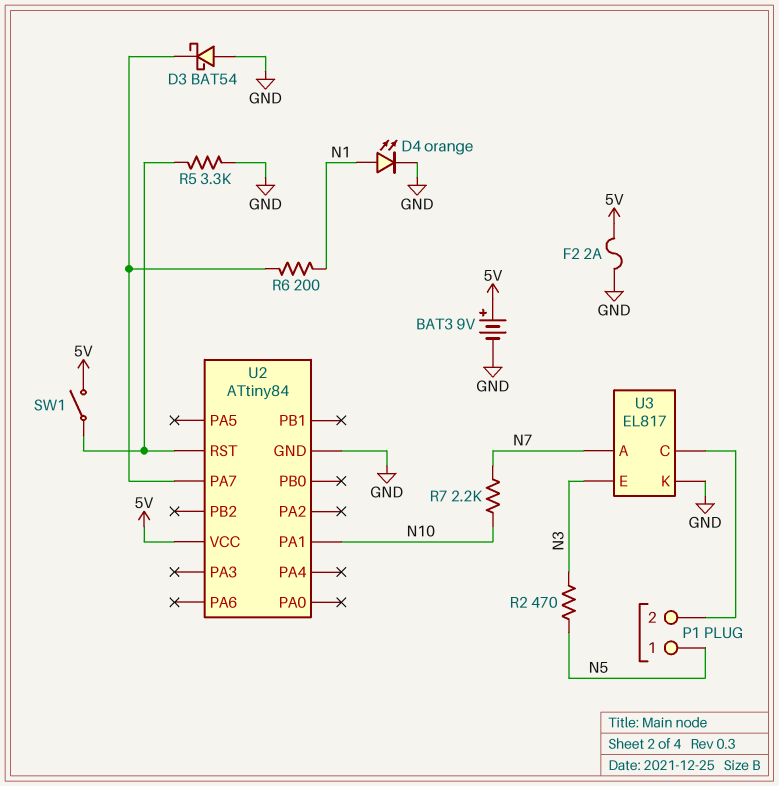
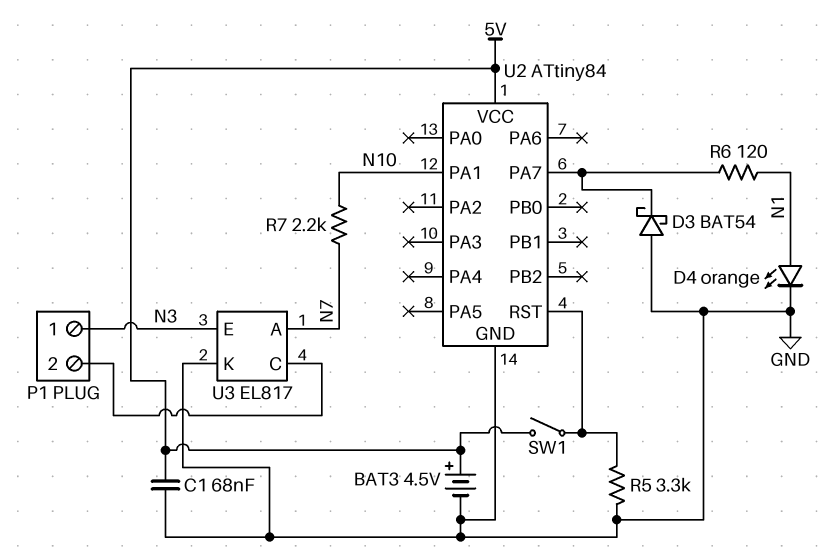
BAT3: 9V (plus 5V, minus GND) -> 4.5V (plus 5V, minus GND)
C1: none -> 68nF (5V, GND)
F2: 2A (5V, GND) -> none
P1 pin 1: N5 -> N3
R2: 470 (N3, N5) -> none
R6: 200 (N1, U2/PA7) -> 120 (N1, U2/PA7)

